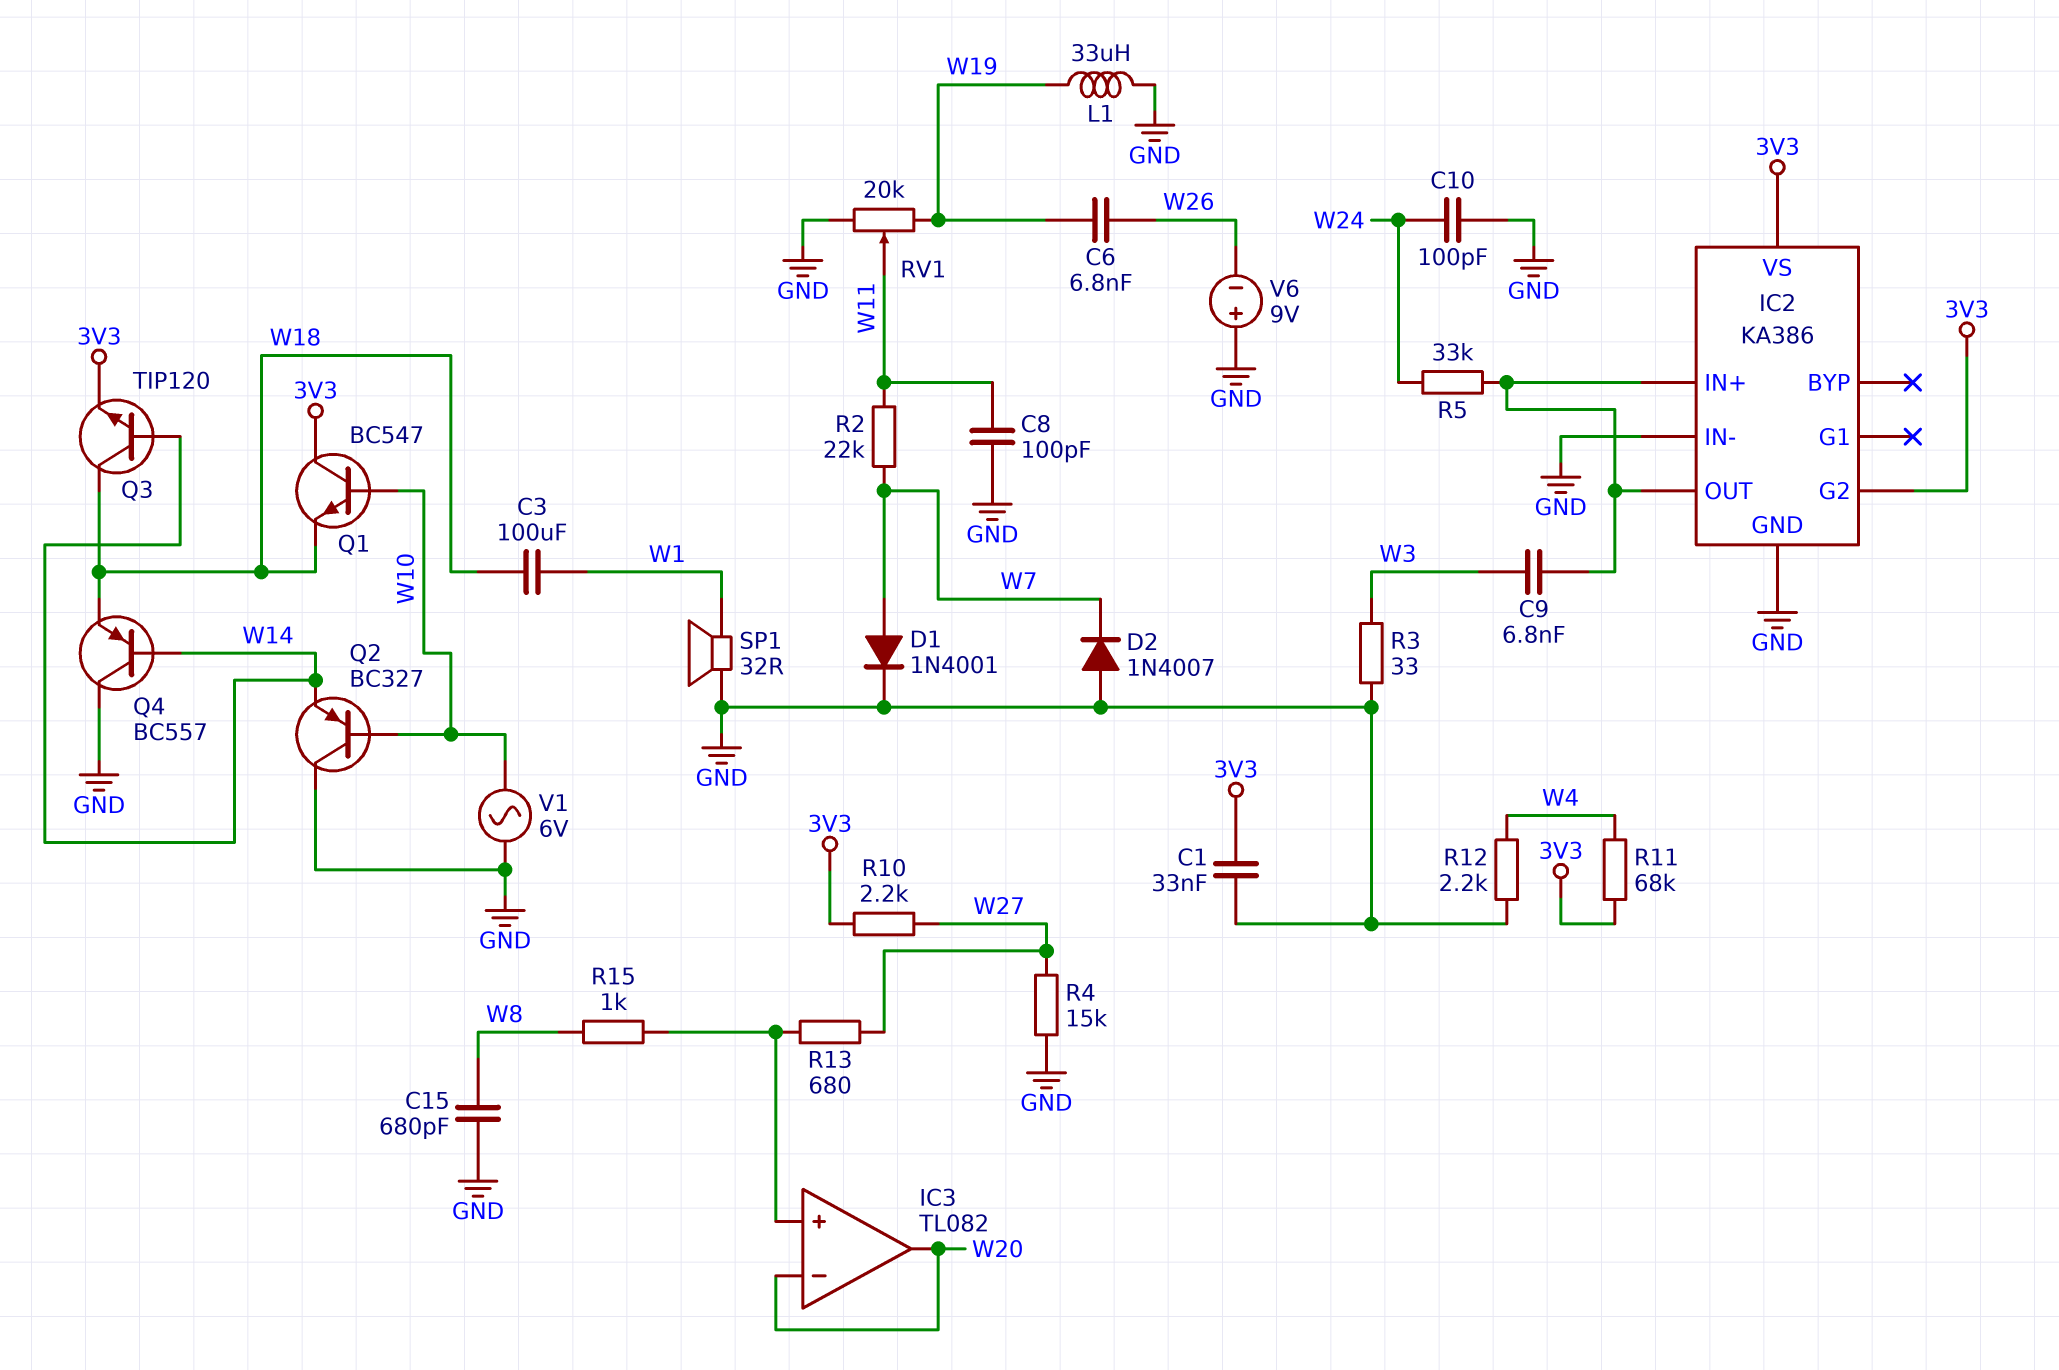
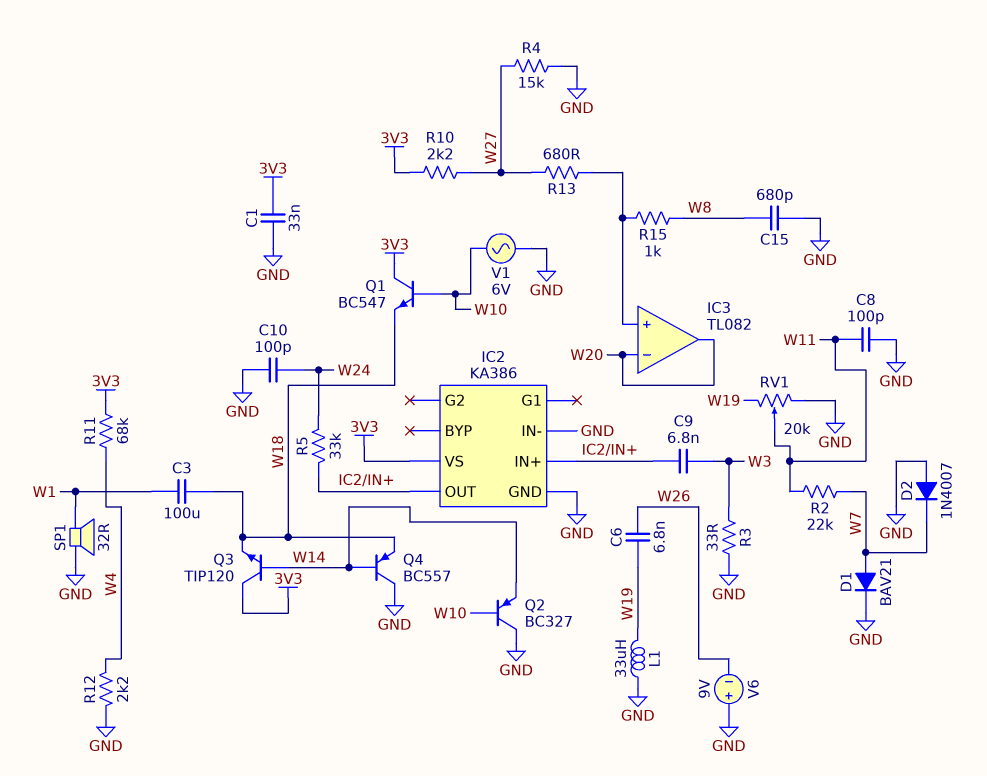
D1: diode 1N4001 (A W7, K GND) -> diode BAV21 (A W7, K GND)
IC2 pin G2: 3V3 -> none
Q3: NPN TIP120 (B W14, C W18, E 3V3) -> NPN TIP120 (B W14, C 3V3, E W18)

